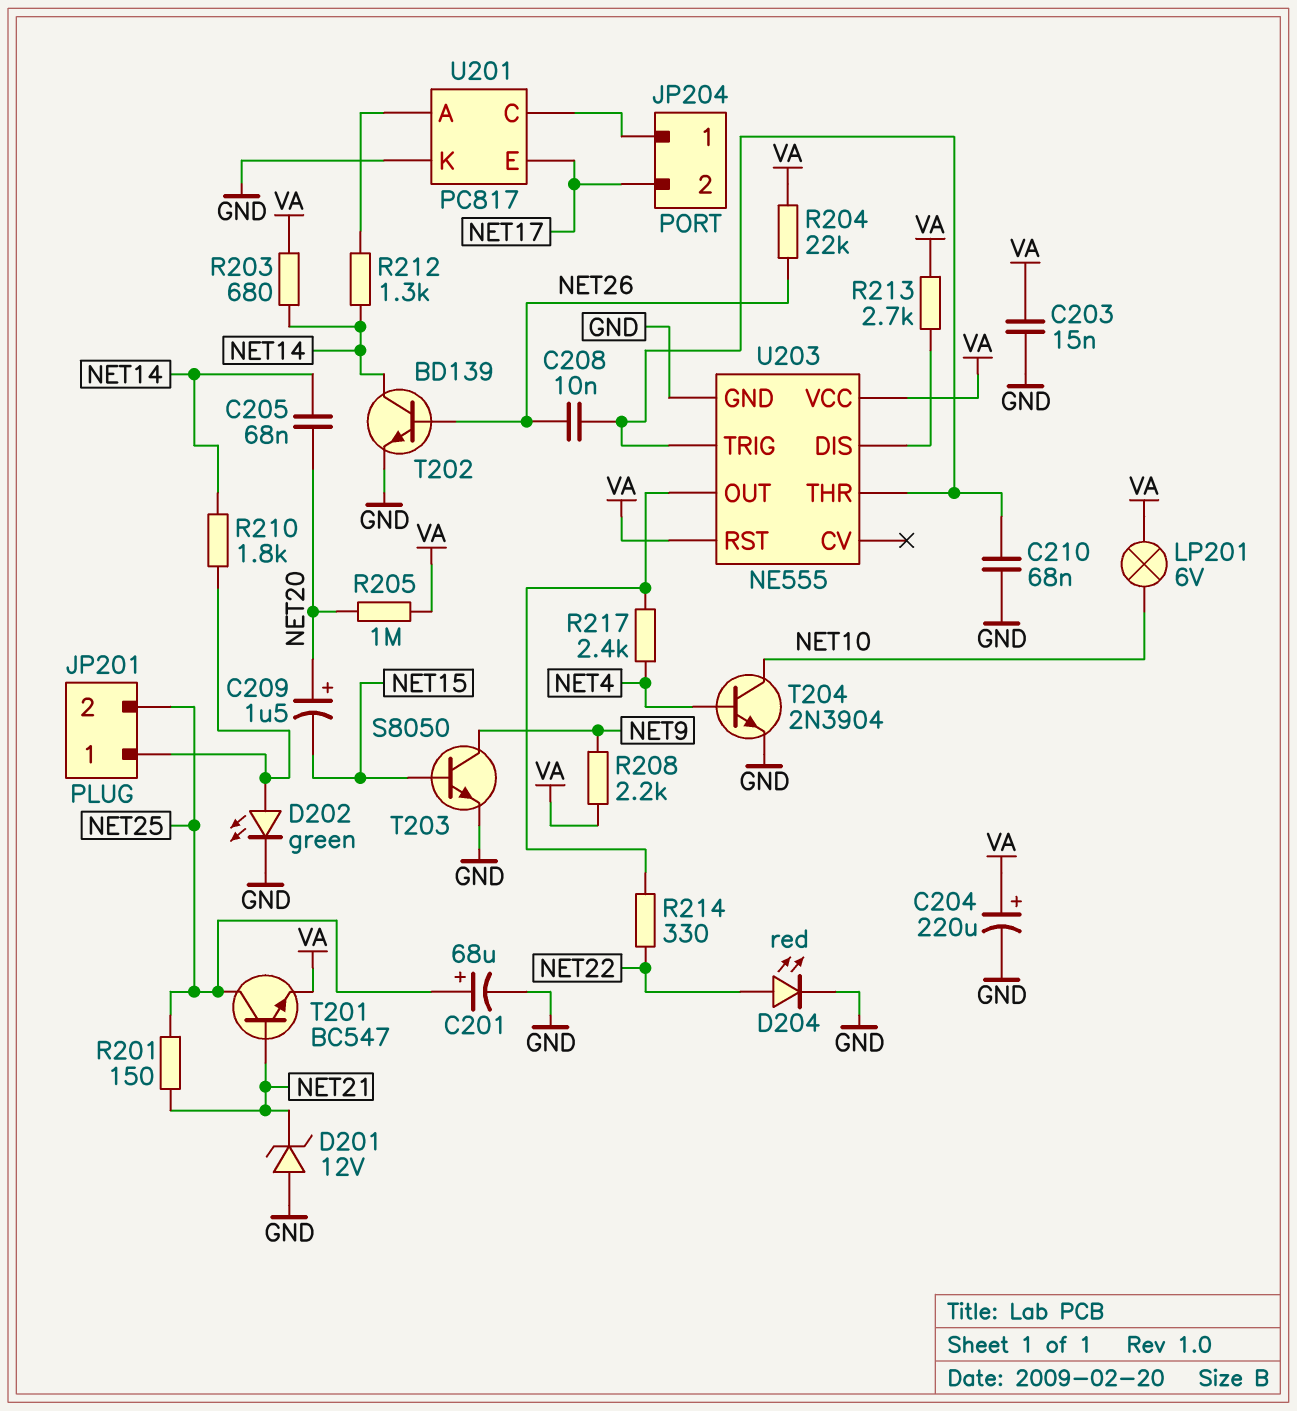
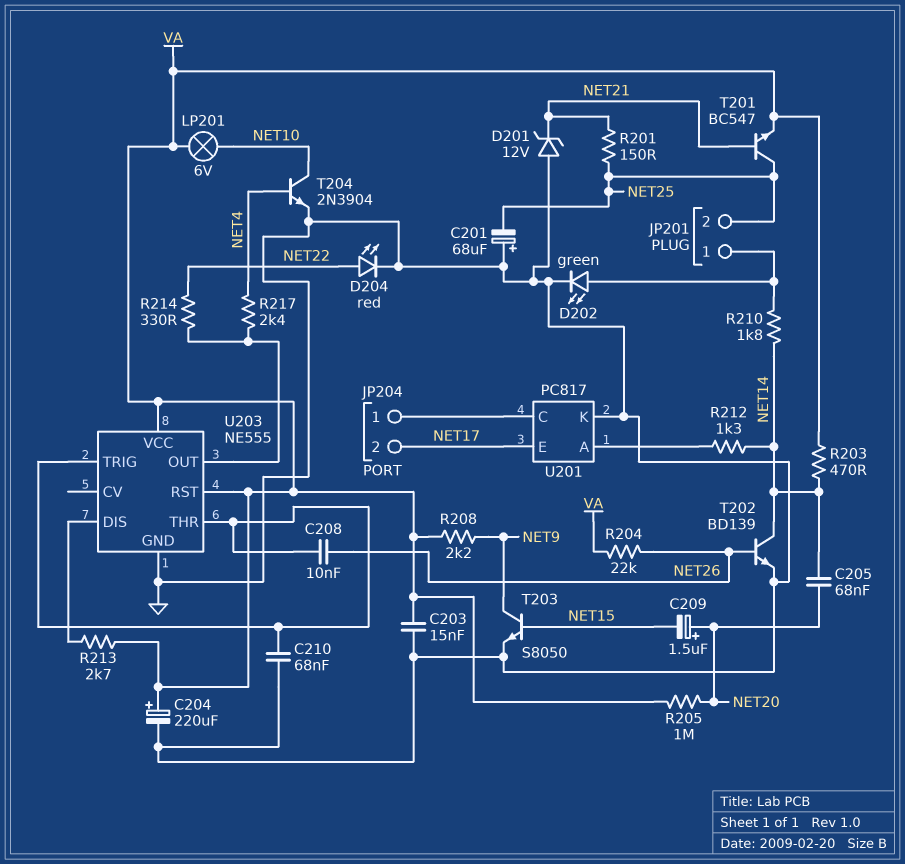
C201: 68uF (plus NET25, minus GND) -> 68uF (plus GND, minus NET25)
R203: 680 (NET14, VA) -> 470 (NET14, VA)

